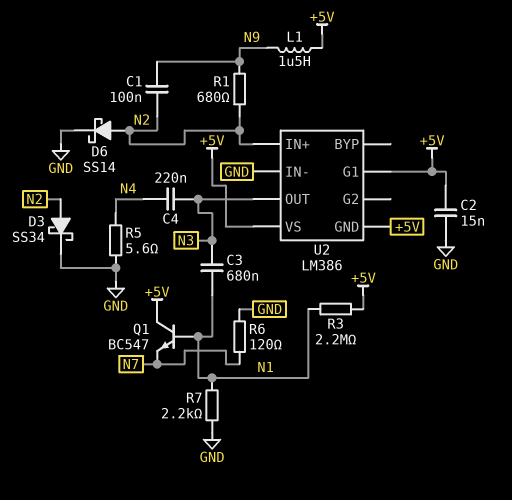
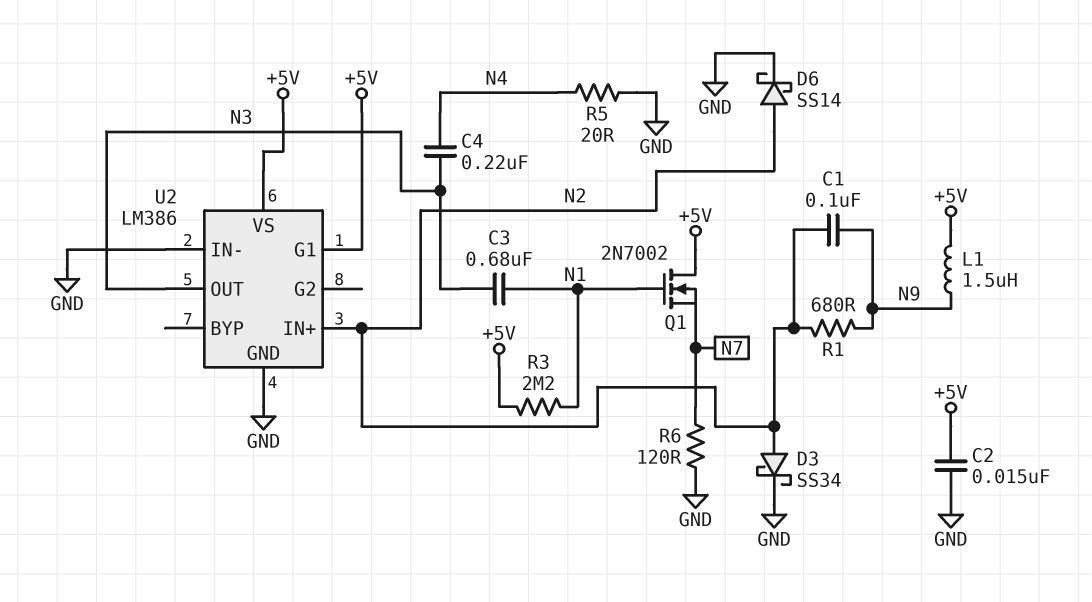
Q1: NPN BC547 (B N1, C +5V, E N7) -> NMOS 2N7002 (G N1, D +5V, S N7)
R5: 5.6 (GND, N4) -> 20 (GND, N4)
R7: 2.2k (GND, N1) -> none
U2 pin GND: +5V -> GND

